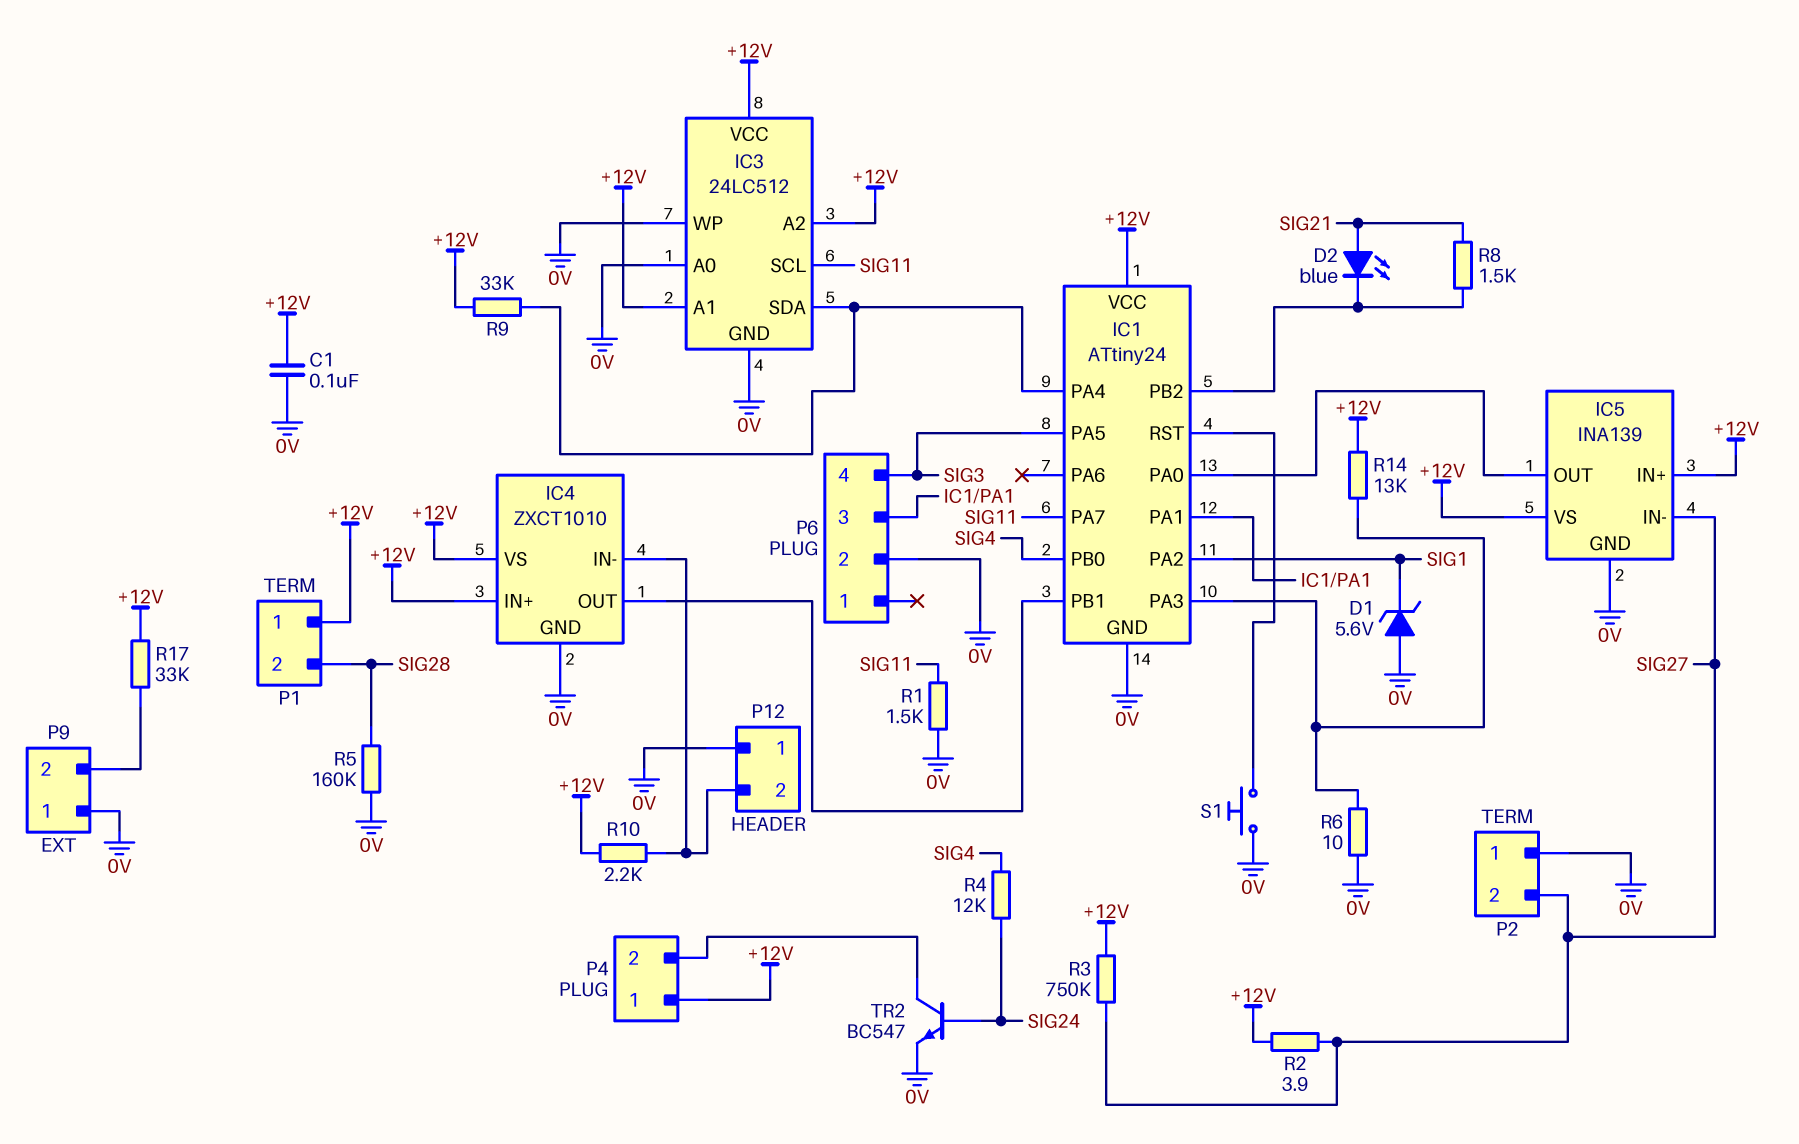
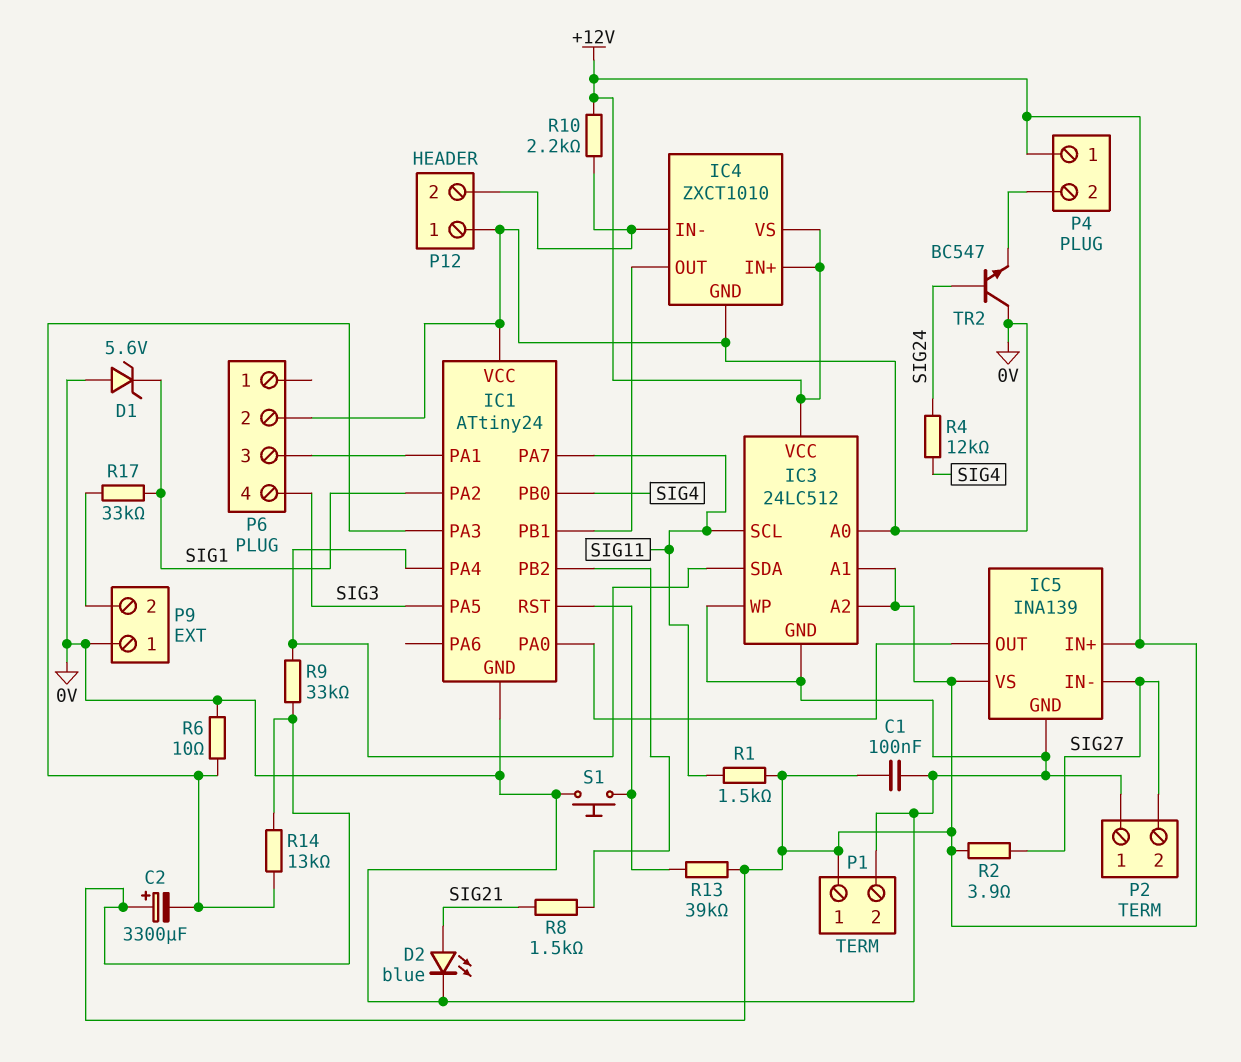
C2: none -> 3300uF (plus +12V, minus IC1/PA3)
D2: LED blue (A SIG21, K IC1/PB2) -> LED blue (A SIG21, K 0V)
IC1 pin VCC: +12V -> 0V
P1 pin 2: SIG28 -> 0V
R1: 1.5k (0V, SIG11) -> 1.5k (+12V, SIG11)
R3: 750k (+12V, SIG27) -> none
R5: 160k (0V, SIG28) -> none
R13: none -> 39k (+12V, IC1/RST)
R17: 33k (+12V, P9/2) -> 33k (P9/2, SIG1)
TR2: NPN BC547 (B SIG24, C P4/2, E 0V) -> NPN BC547 (B SIG24, C 0V, E P4/2)

